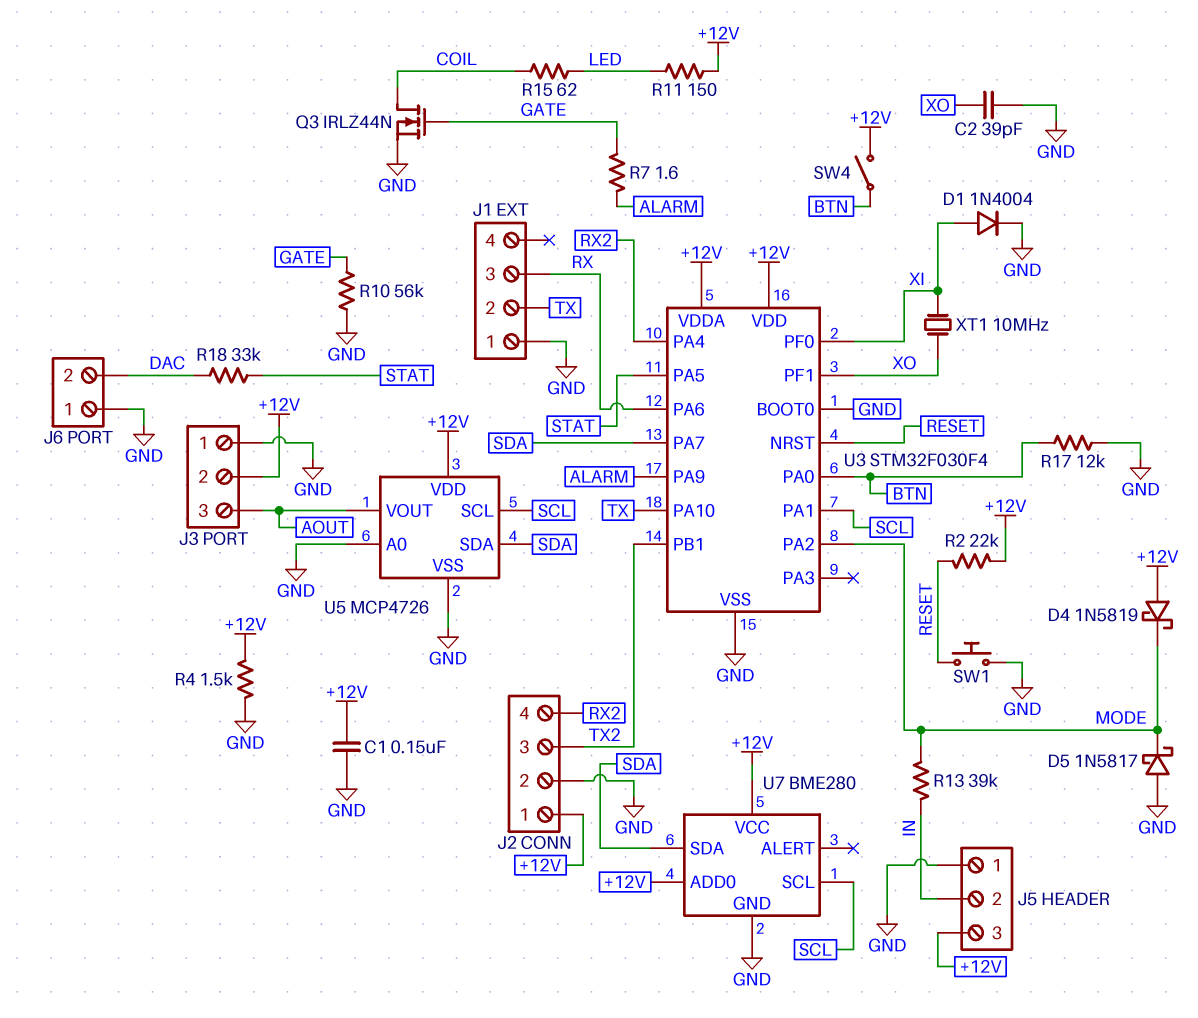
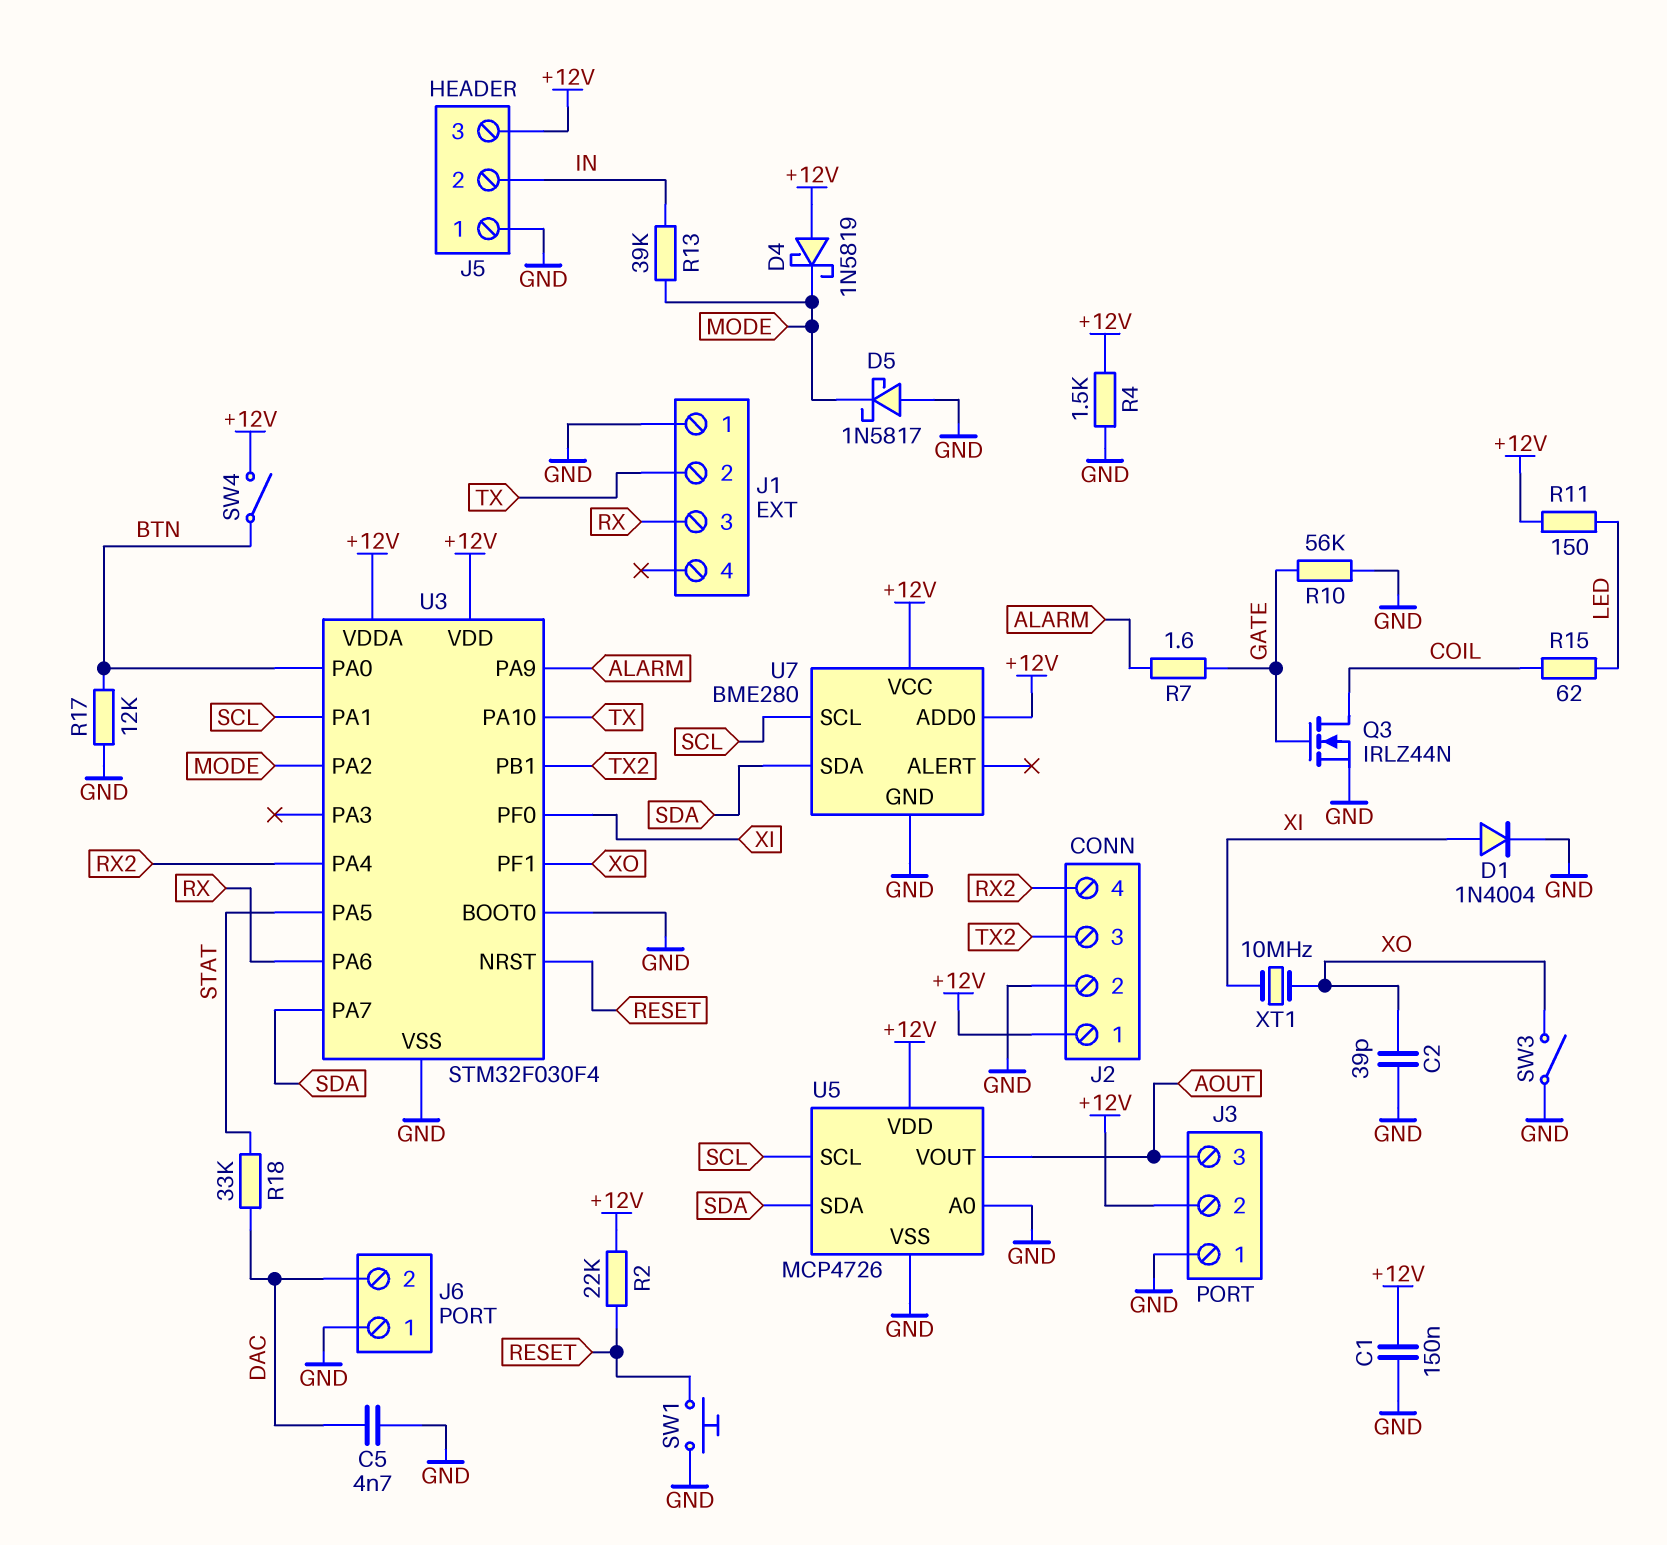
C5: none -> 4.7nF (DAC, GND)
SW3: none -> switch (GND, XO)

